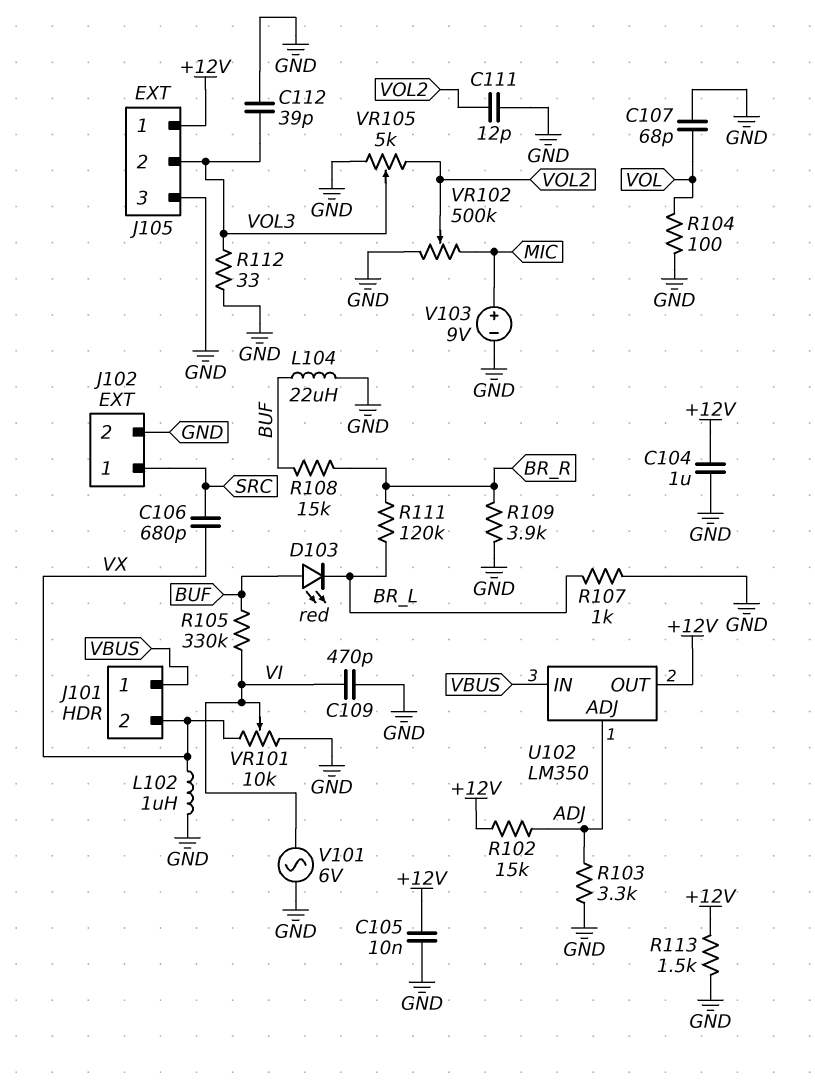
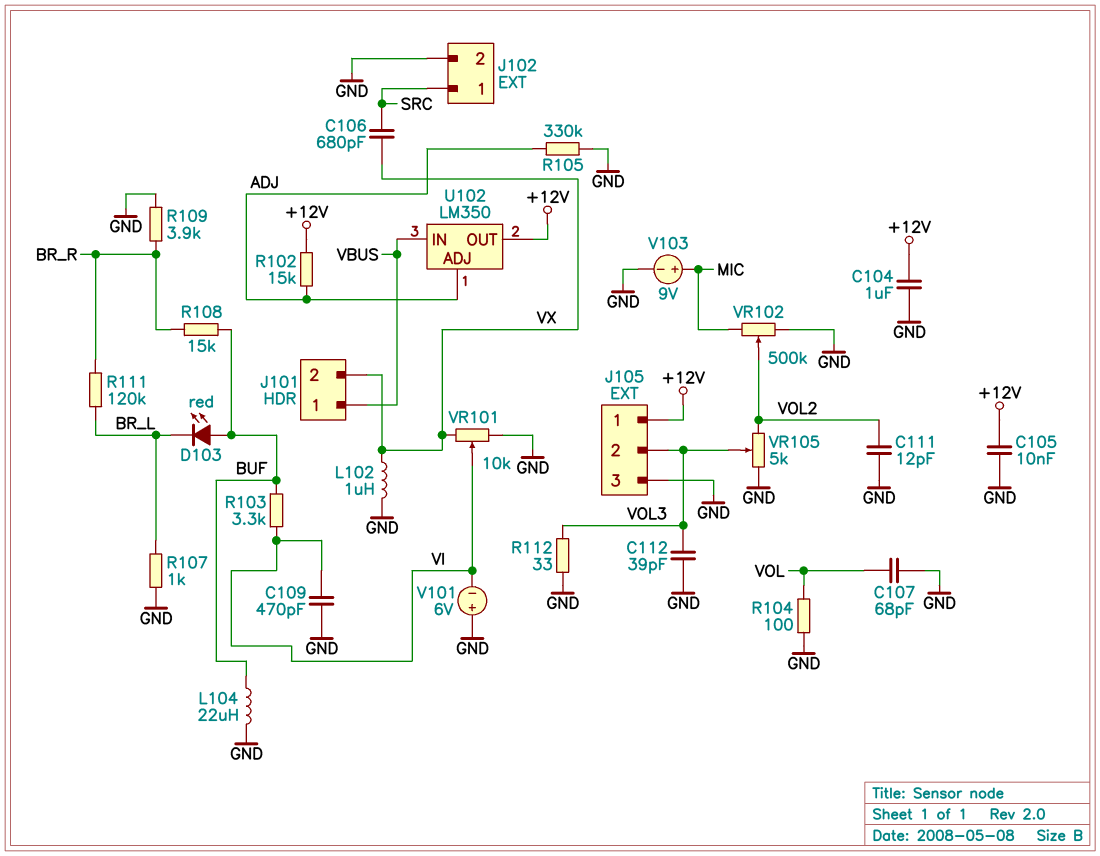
R103: 3.3k (ADJ, GND) -> 3.3k (BUF, VI)
R105: 330k (BUF, VI) -> 330k (ADJ, GND)
R113: 1.5k (+12V, GND) -> none
V101: AC 6V (GND, VI) -> 6V (plus GND, minus VI)

